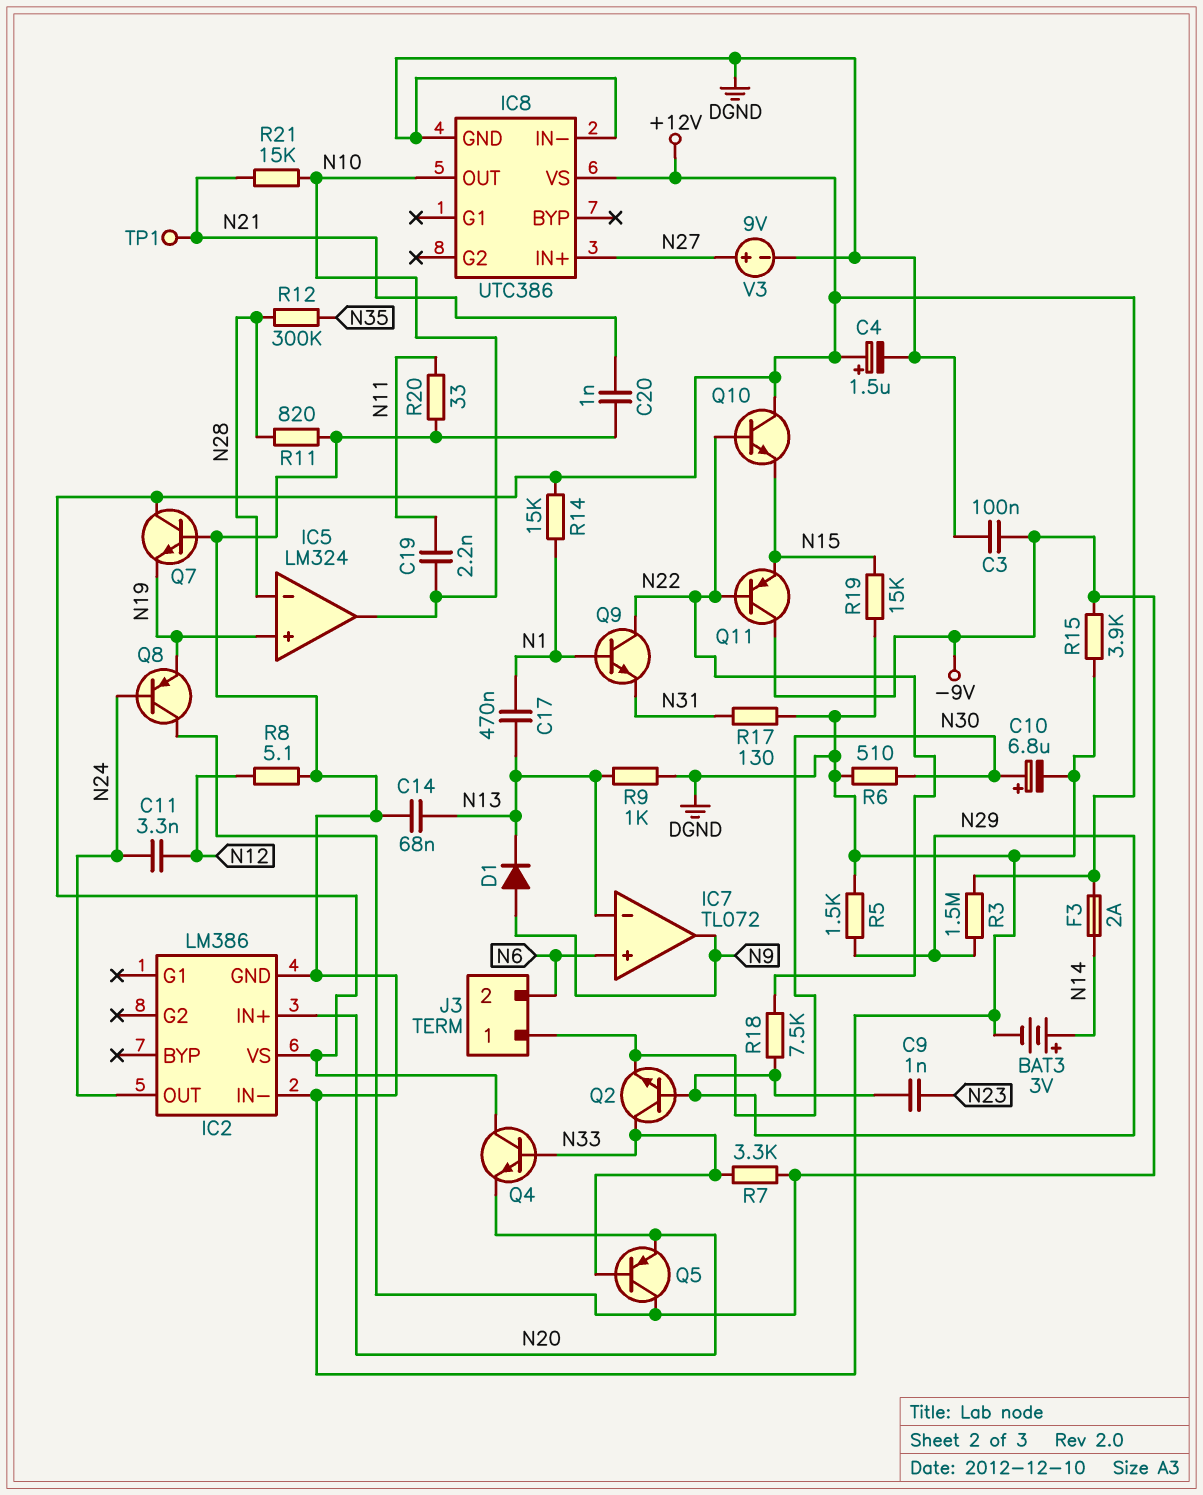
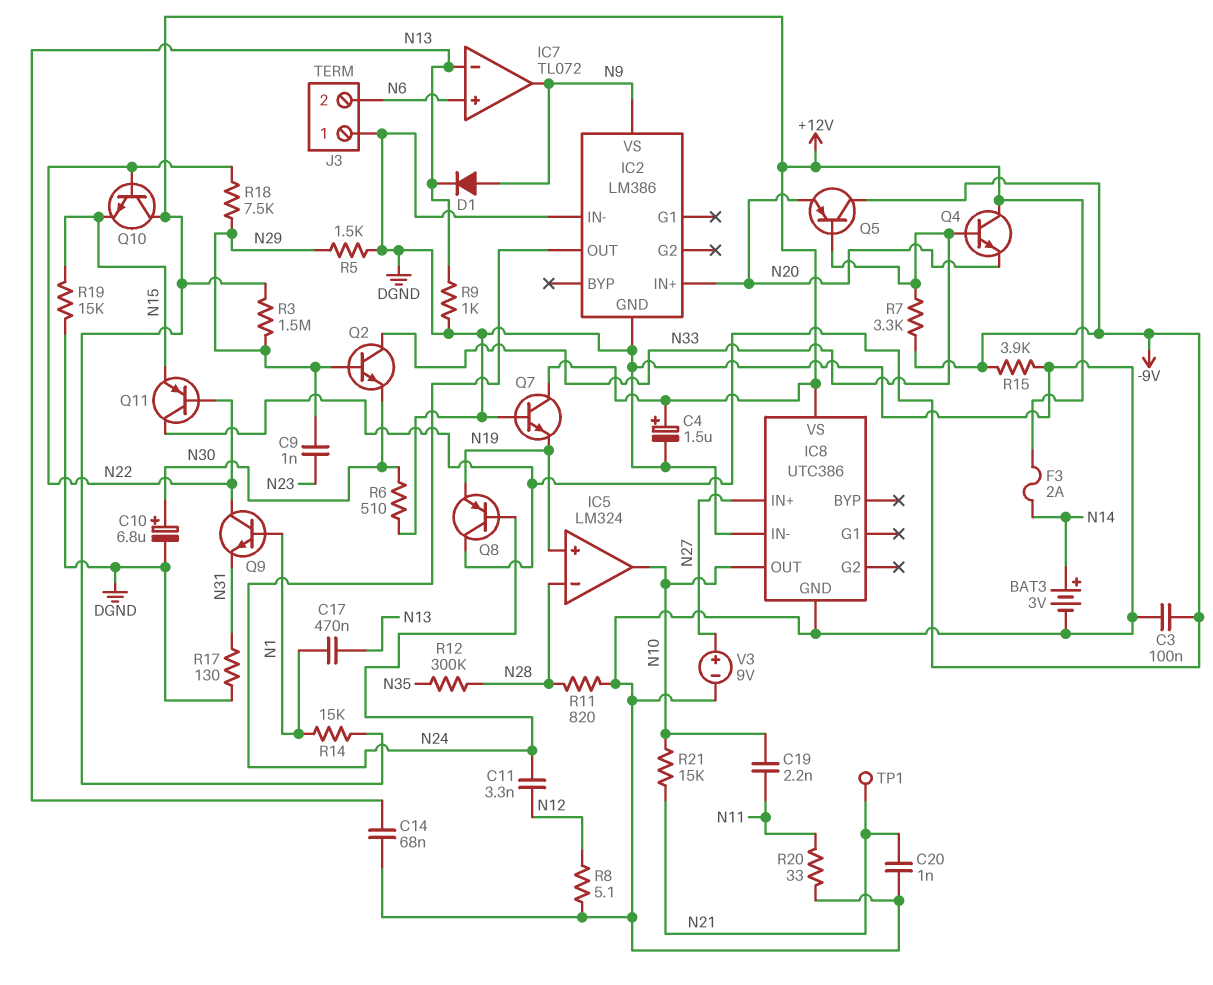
IC2 pin VS: +12V -> N9
J3 pin 1: N30 -> DGND

